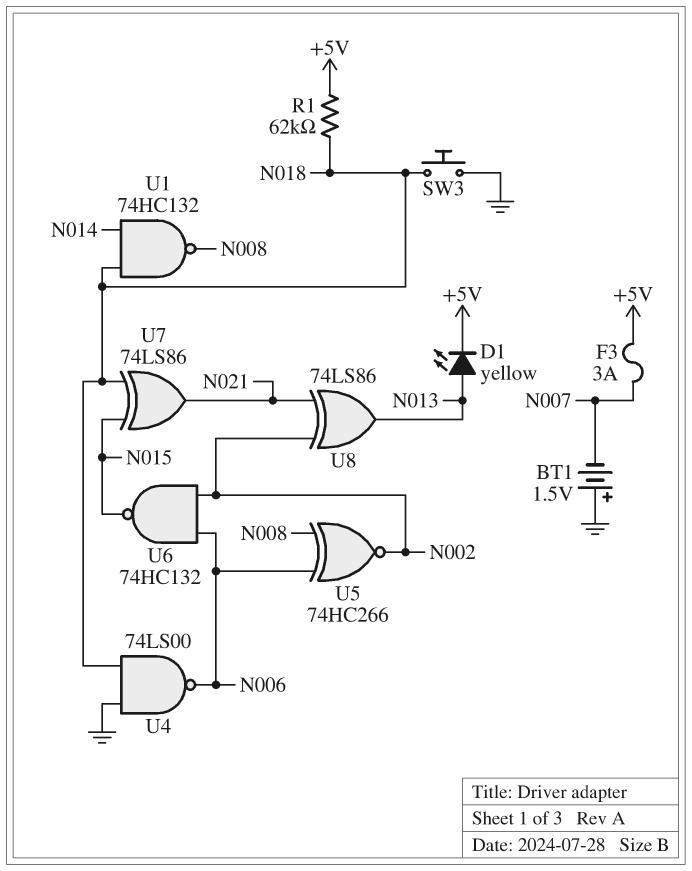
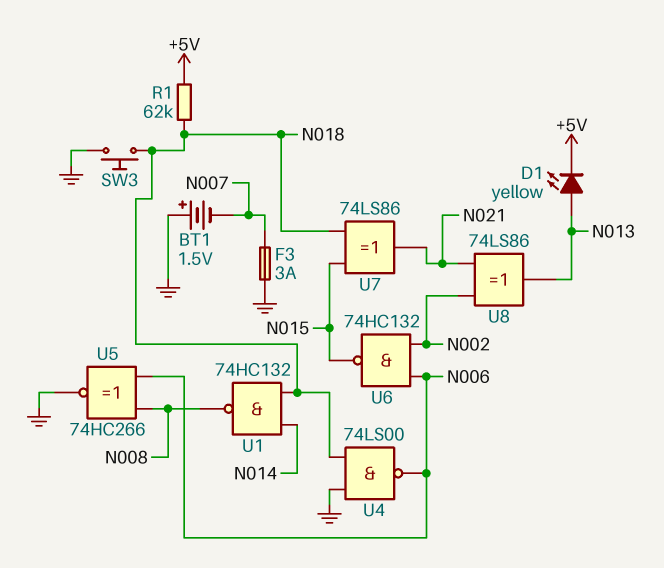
F3: 3A (+5V, N007) -> 3A (GND, N007)
U5: XNOR 74HC266 (in N006, in N008, out N002) -> XNOR 74HC266 (in N006, in N008, out GND)

